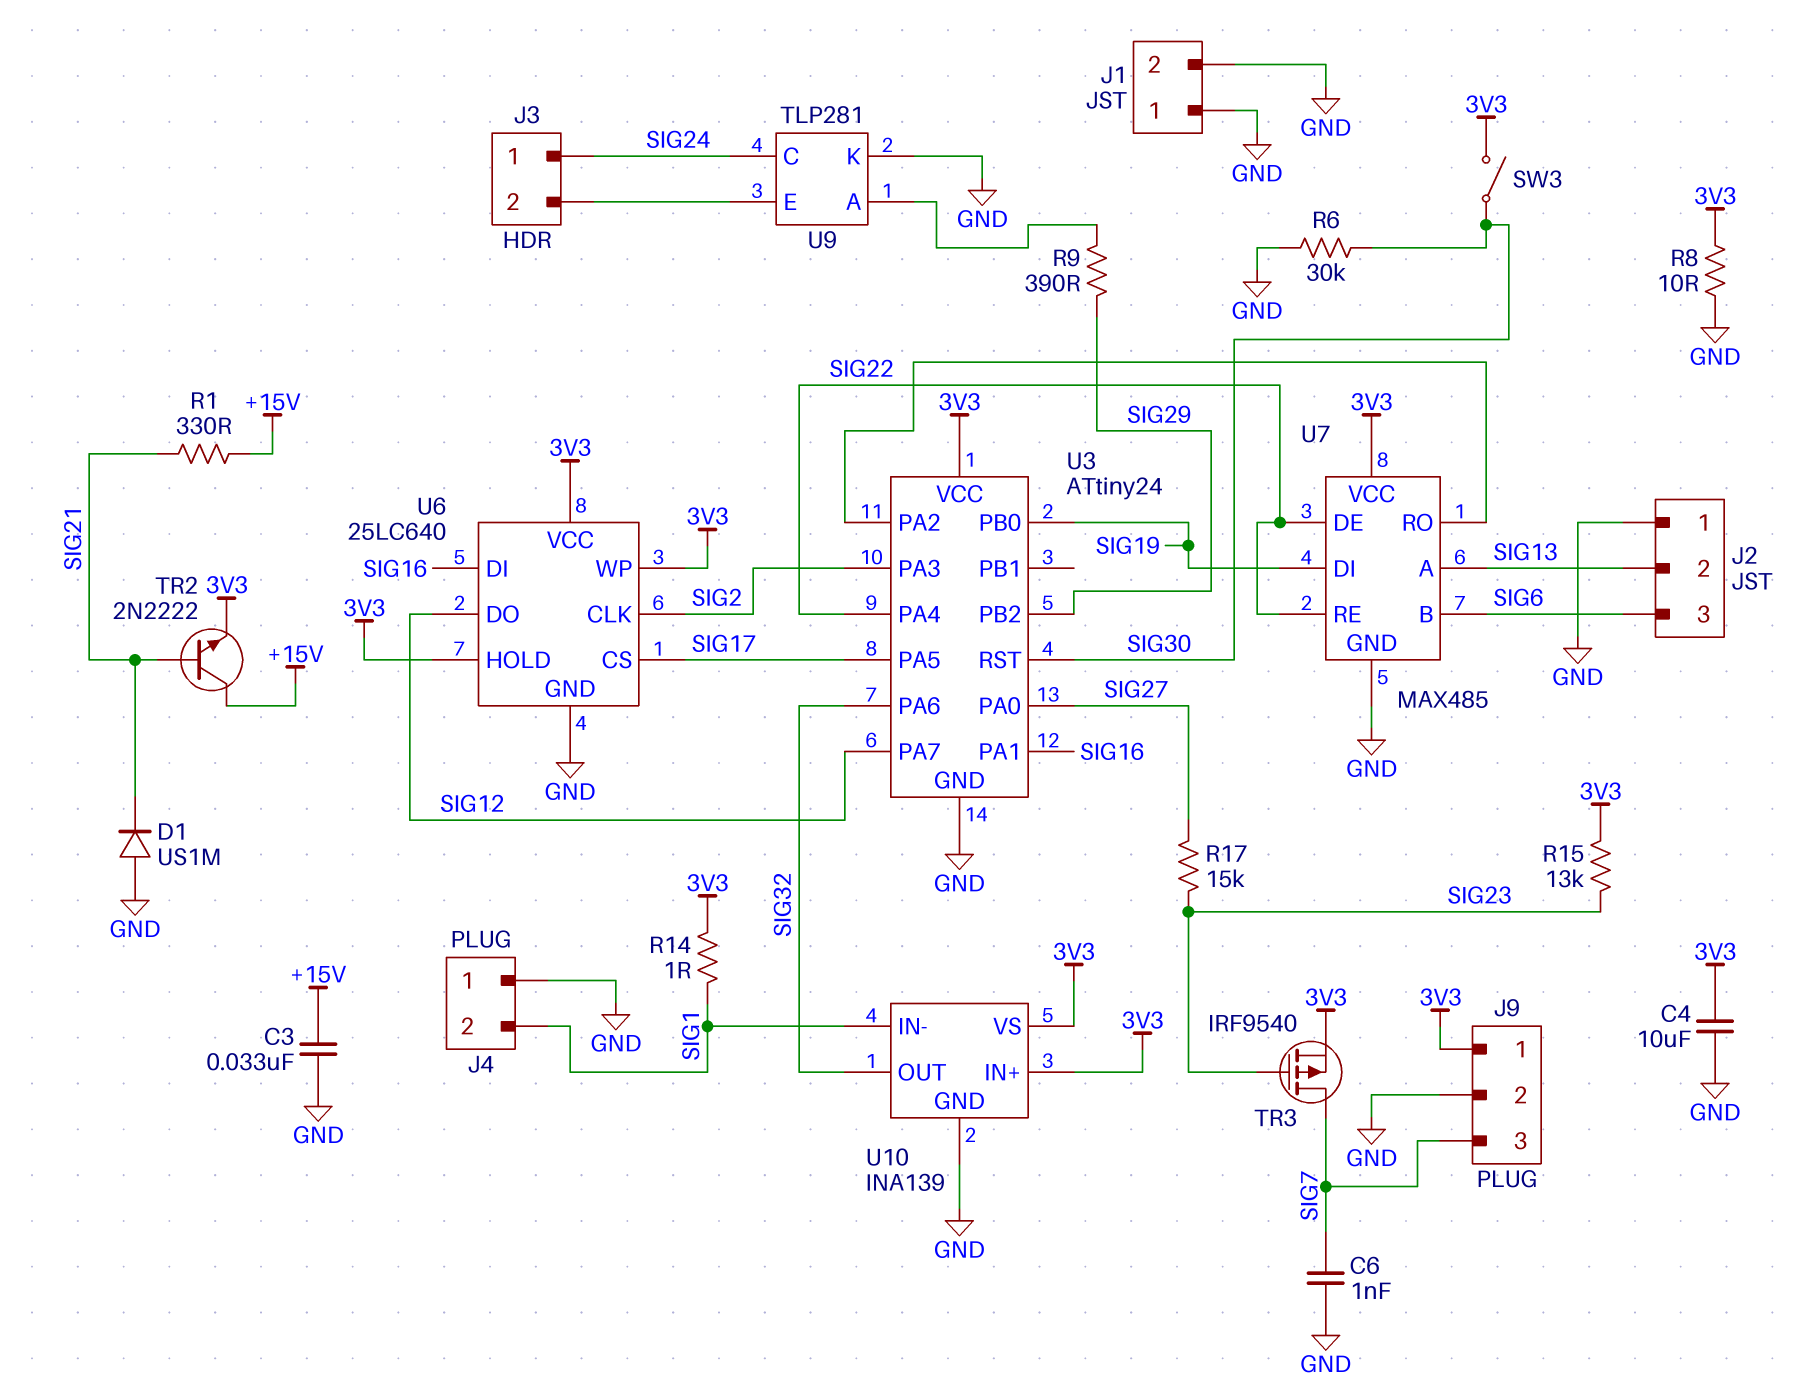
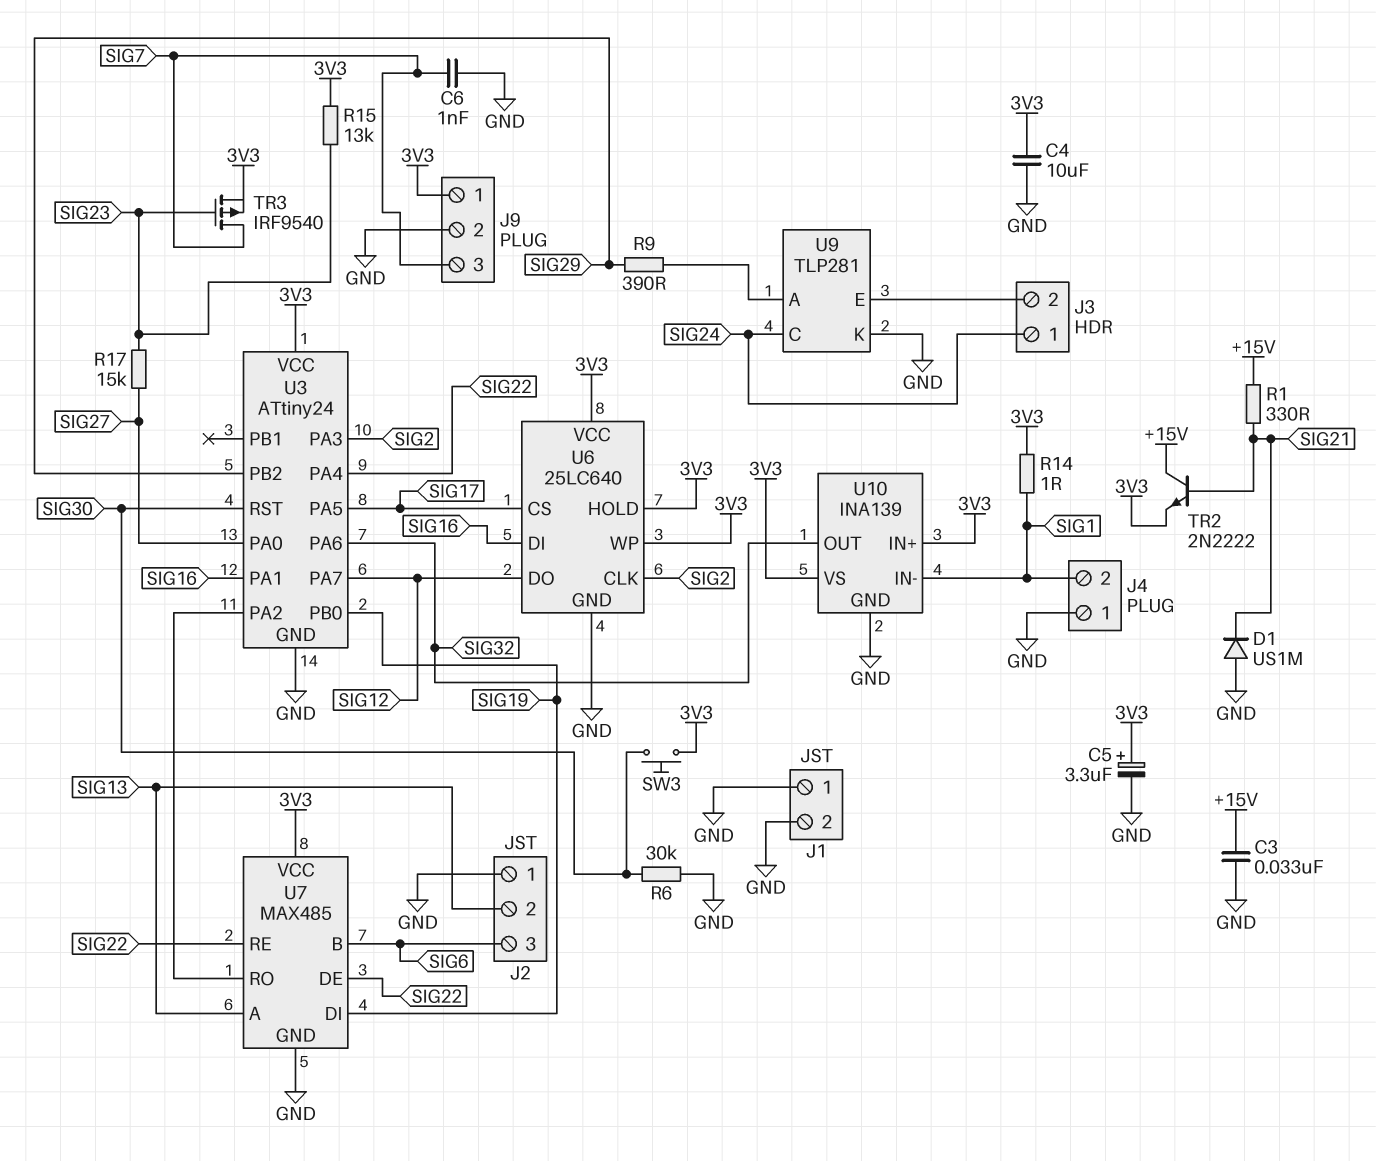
C5: none -> 3.3uF (plus 3V3, minus GND)
R8: 10 (3V3, GND) -> none
SW3: switch (3V3, SIG30) -> button (3V3, SIG30)

